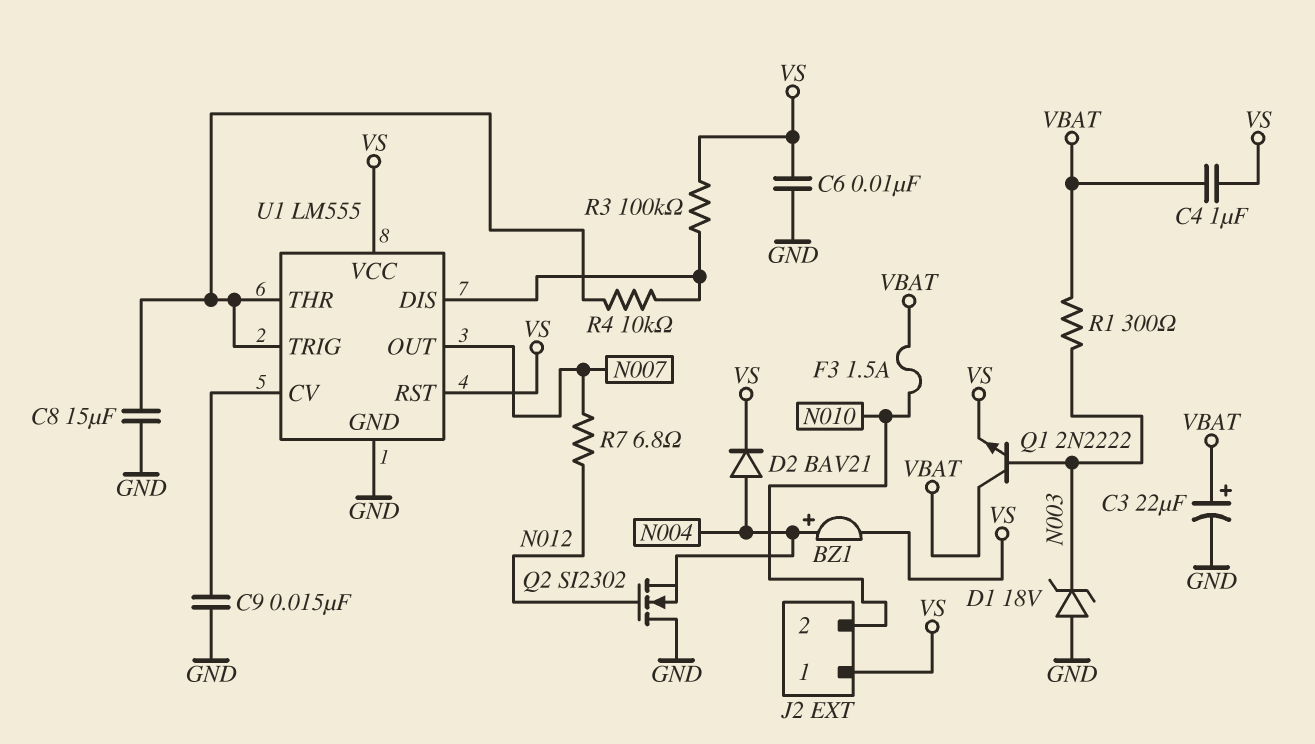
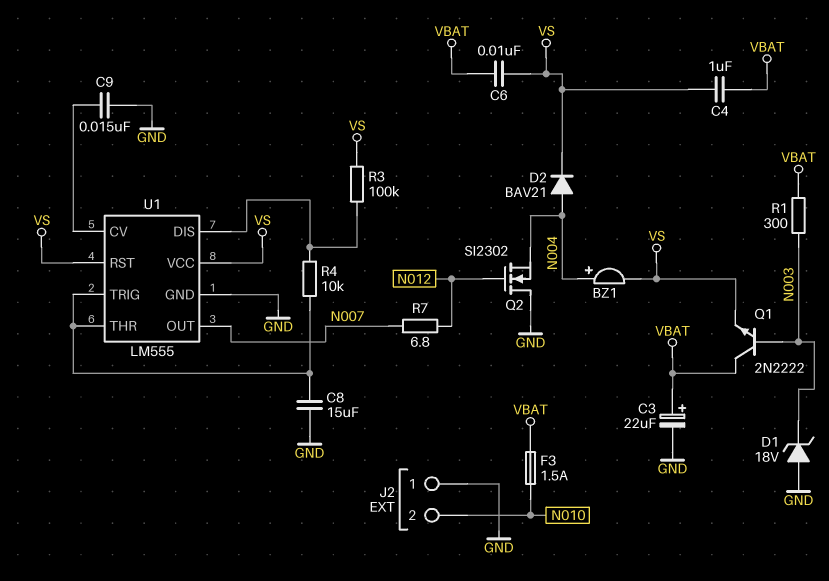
C6: 10nF (GND, VS) -> 10nF (VBAT, VS)
J2 pin 1: VS -> GND

